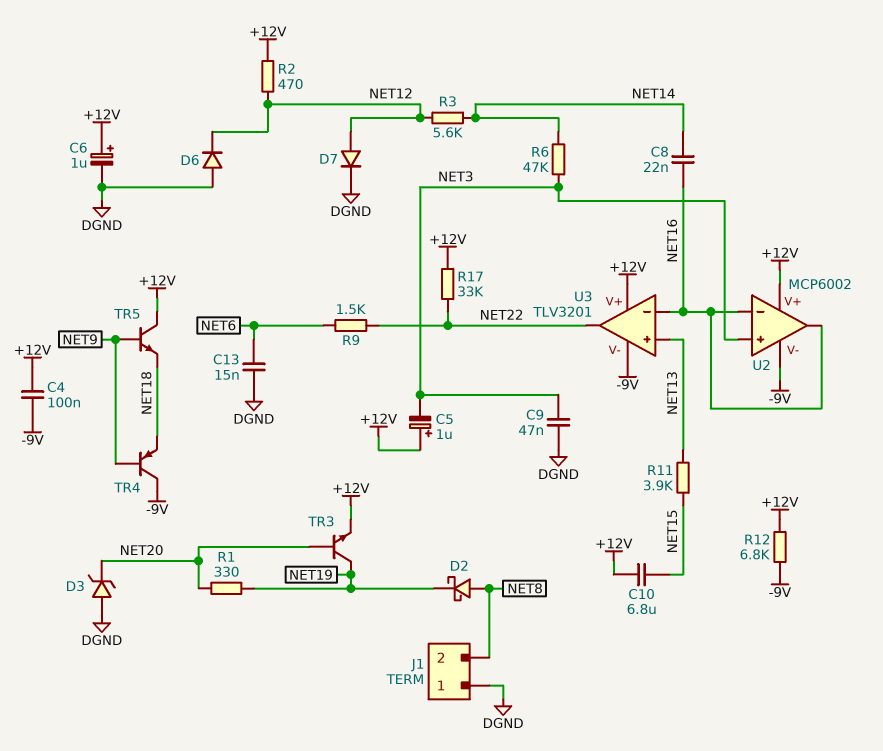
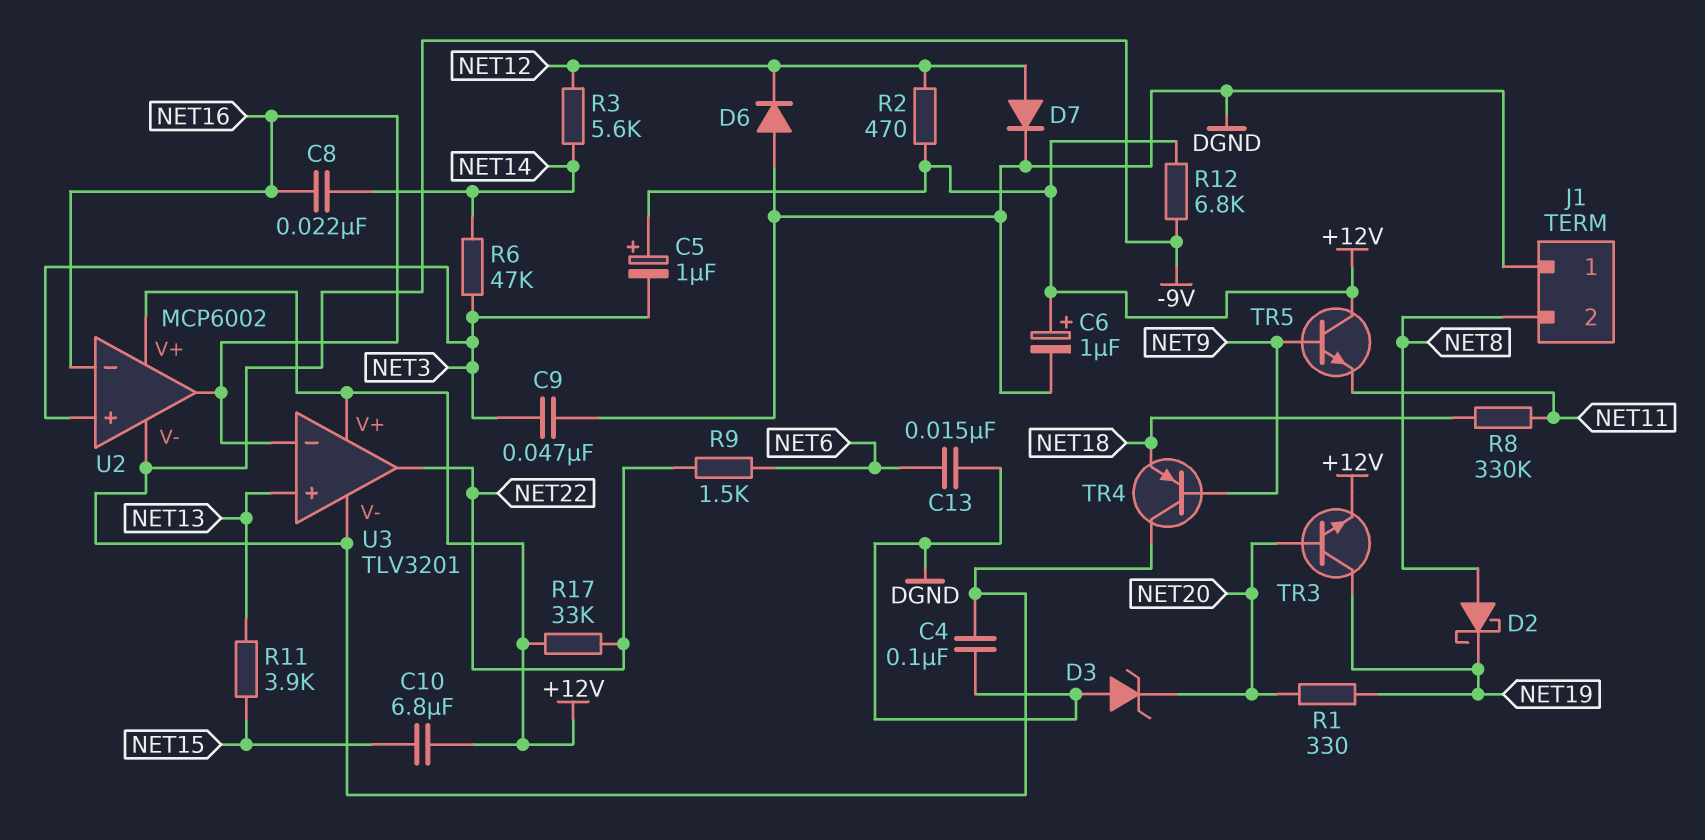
C4: 100nF (+12V, -9V) -> 100nF (-9V, DGND)
R8: none -> 330k (NET11, NET18)
TR5: NPN (B NET9, C +12V, E NET18) -> NPN (B NET9, C +12V, E NET11)

